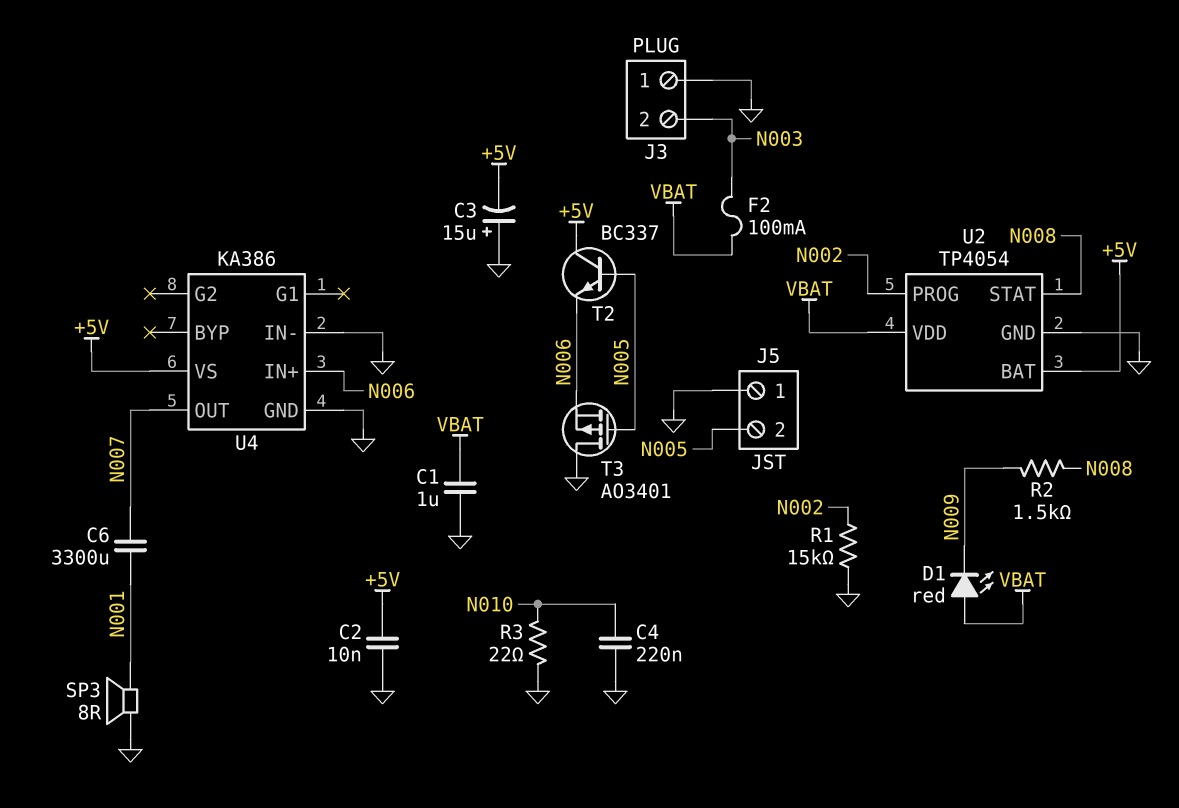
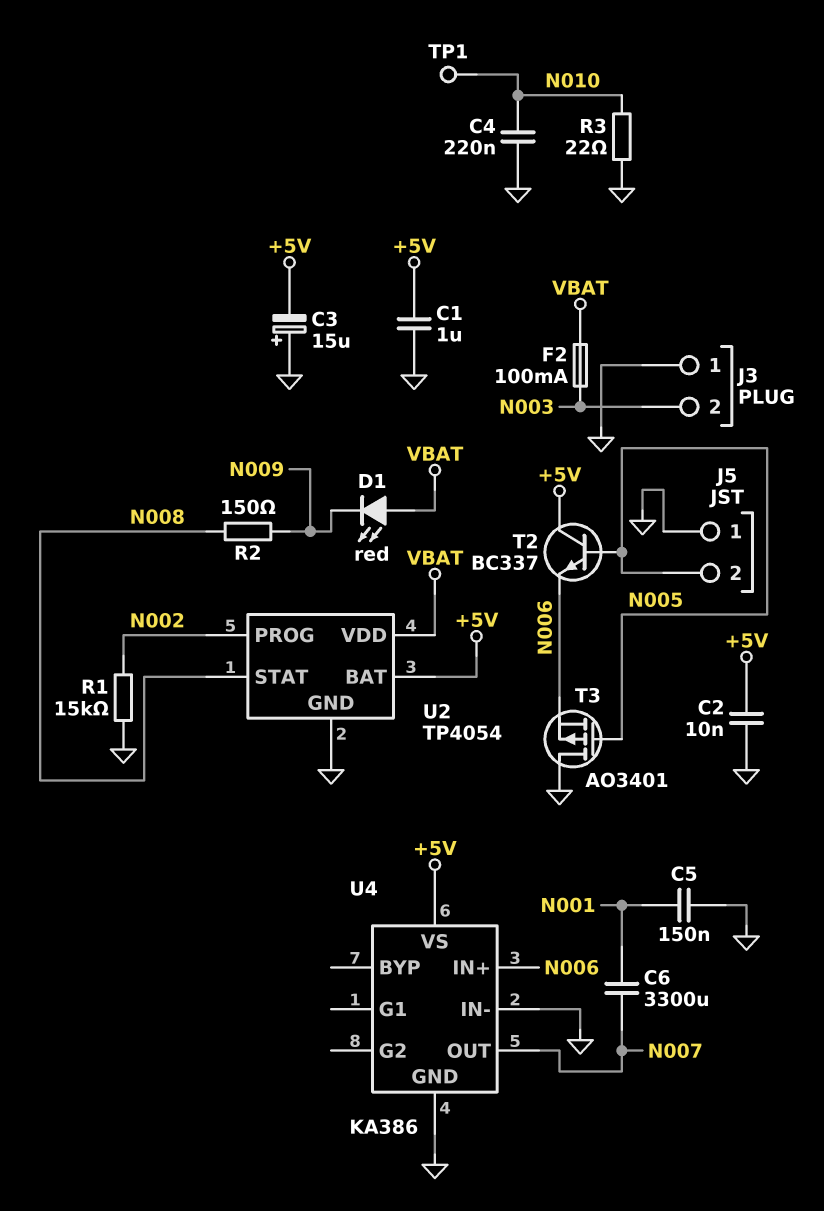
C1: 1uF (GND, VBAT) -> 1uF (+5V, GND)
C5: none -> 150nF (GND, N001)
R2: 1.5k (N008, N009) -> 150 (N008, N009)
SP3: speaker 8R (GND, N001) -> none
TP1: none -> test point (N010)

